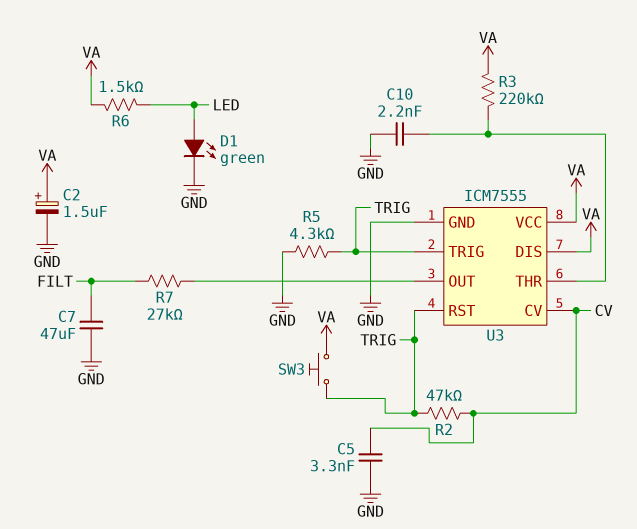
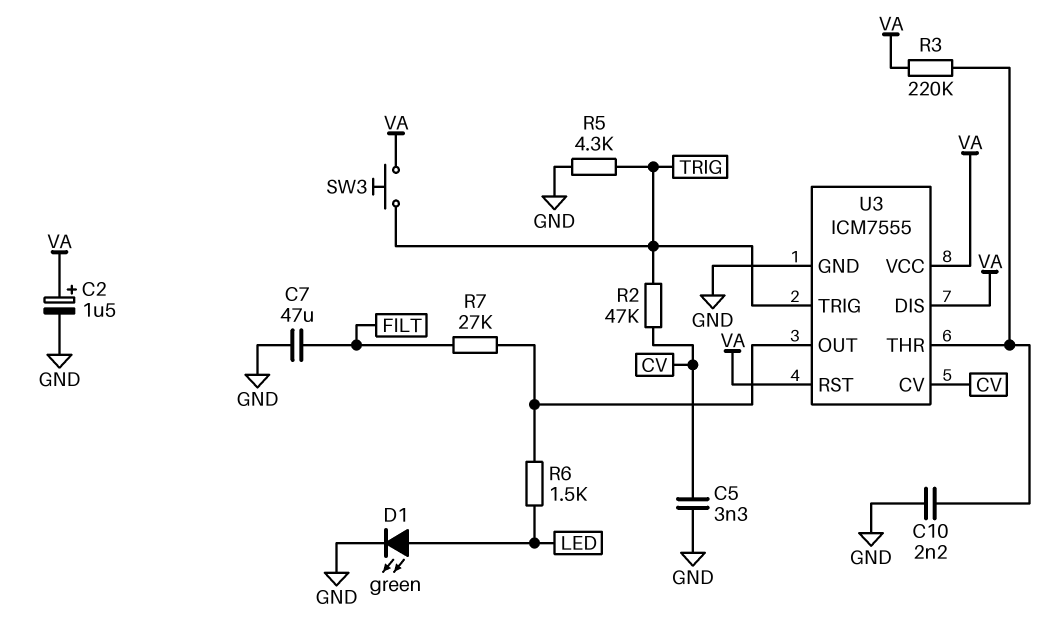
R6: 1.5k (LED, VA) -> 1.5k (LED, U3/OUT)
U3 pin RST: TRIG -> VA

